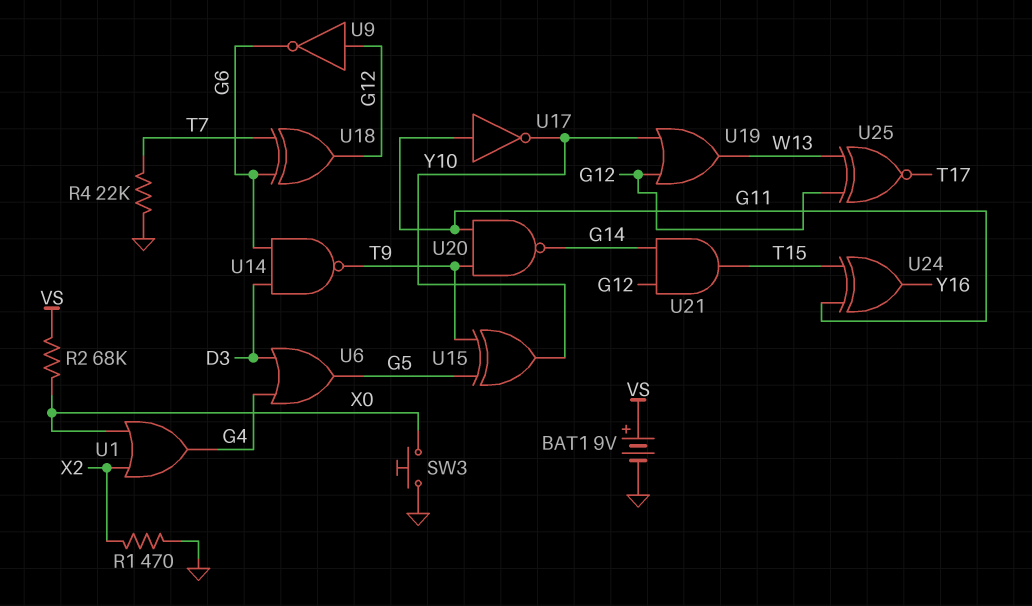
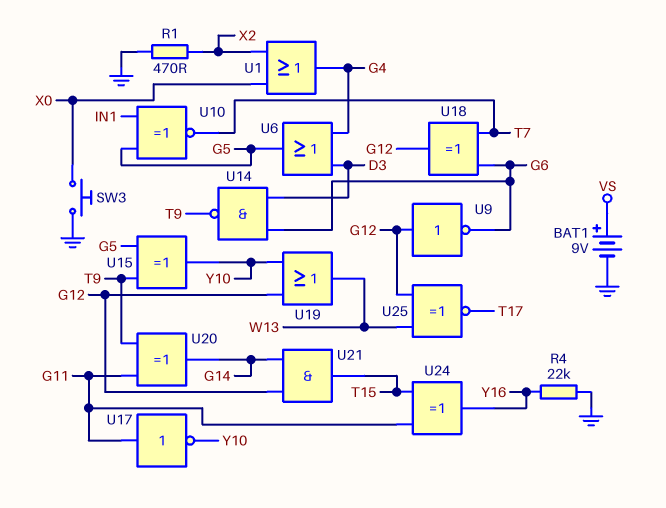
R2: 68k (VS, X0) -> none
R4: 22k (GND, T7) -> 22k (GND, Y16)
U10: none -> XNOR (in G5, in IN1, out T7)
U20: NAND (in G11, in T9, out G14) -> XOR (in G11, in T9, out G14)

